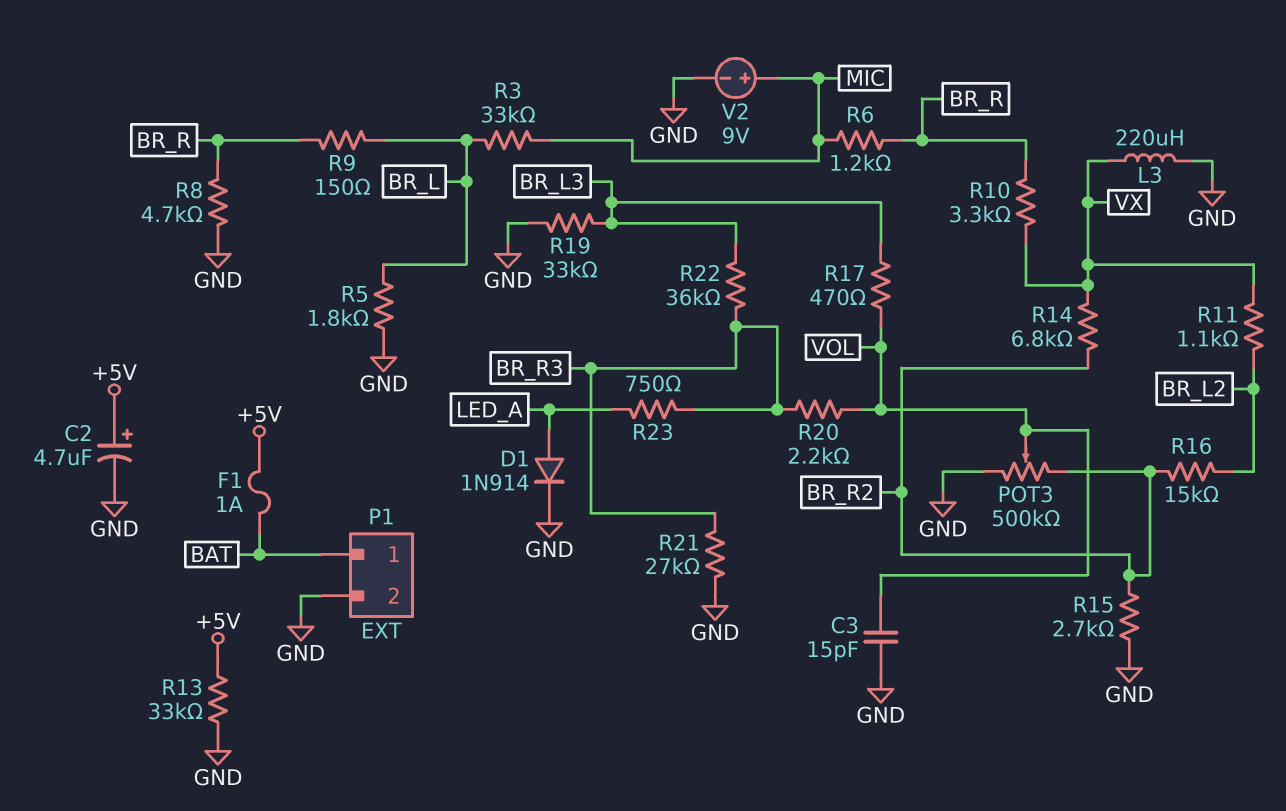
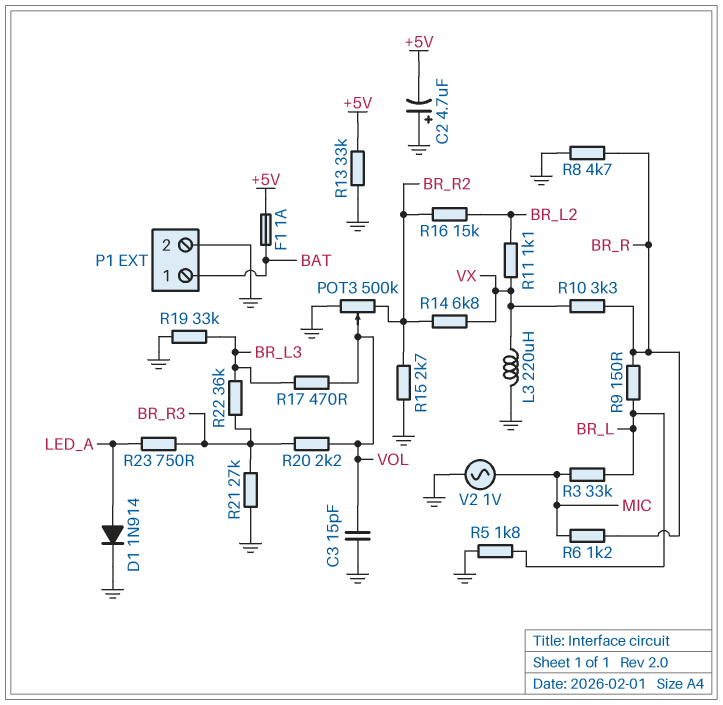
C2: 4.7uF (plus +5V, minus GND) -> 4.7uF (plus GND, minus +5V)
V2: 9V (plus MIC, minus GND) -> AC 1V (GND, MIC)

